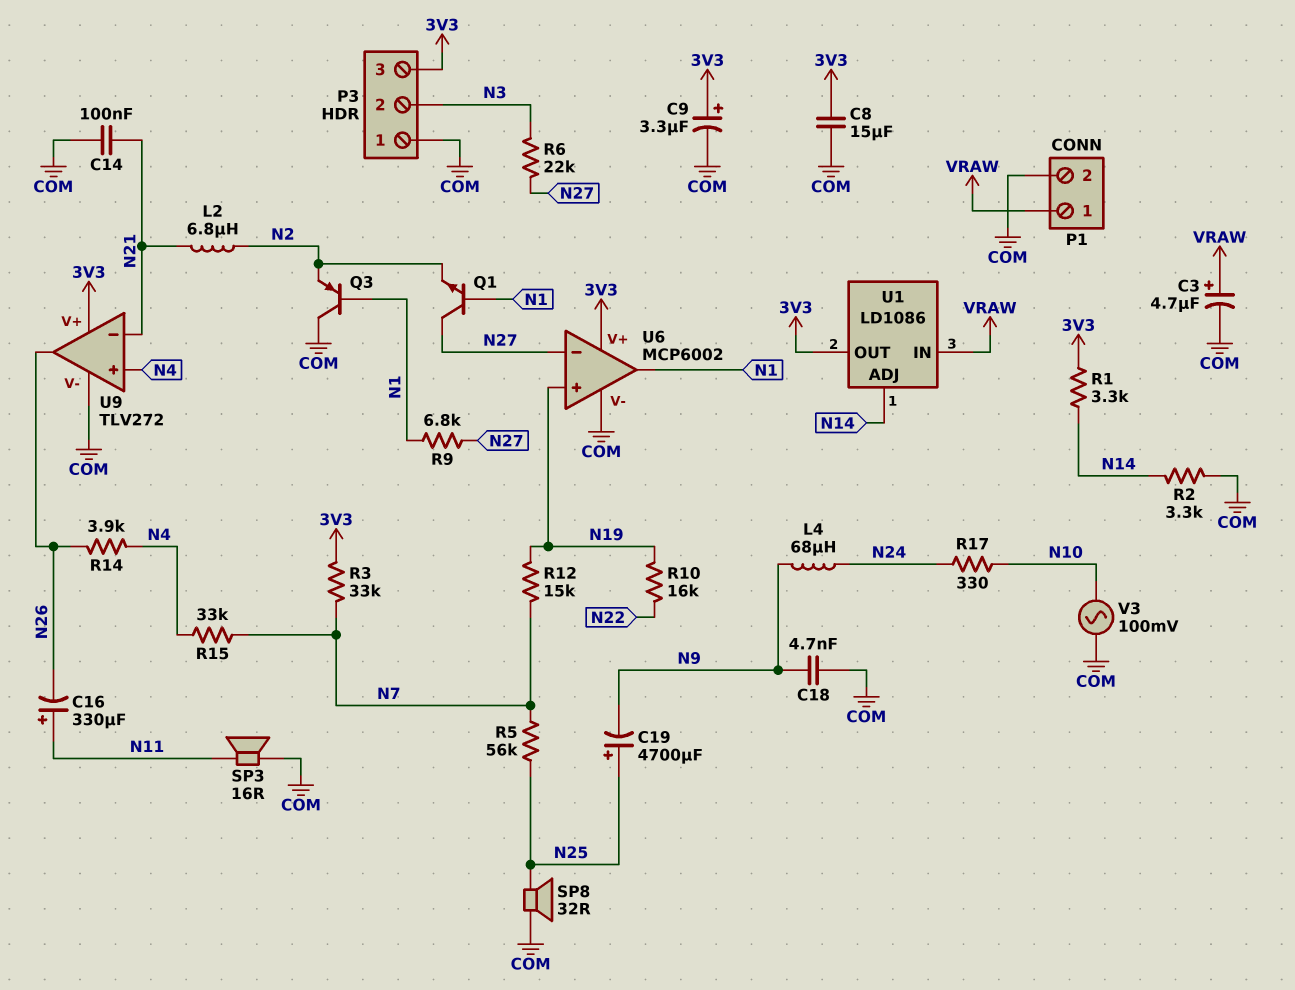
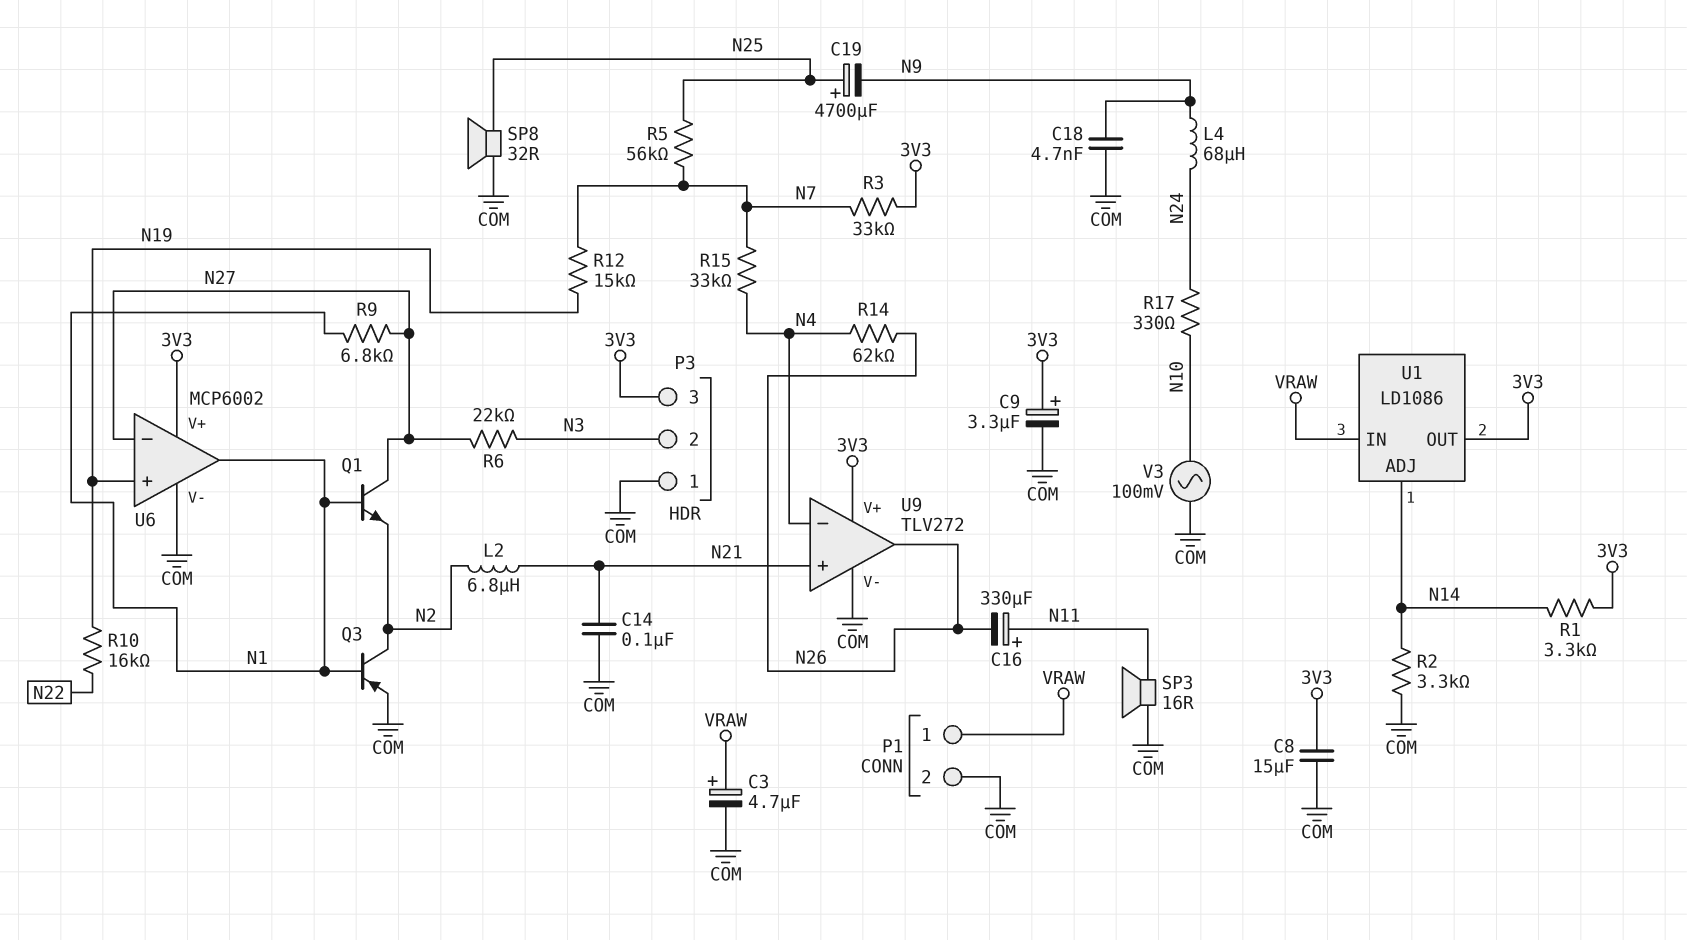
Q3: PNP (B N1, C COM, E N2) -> PNP (B N1, C N2, E COM)
R14: 3.9k (N4, N26) -> 62k (N4, N26)
U9 pin in+: N4 -> N21
U9 pin in-: N21 -> N4

